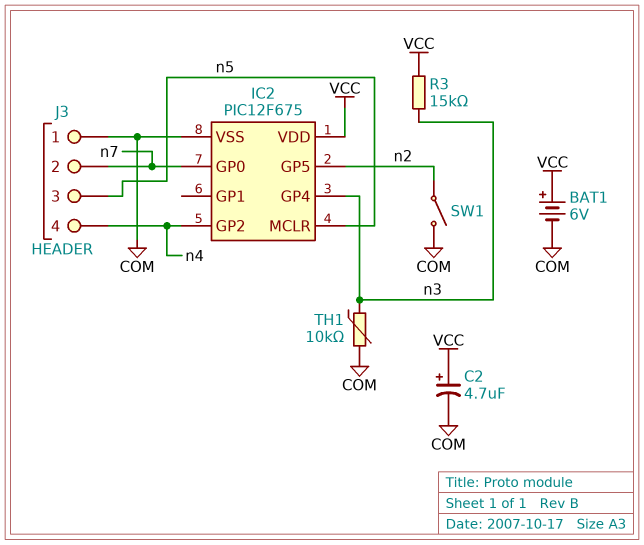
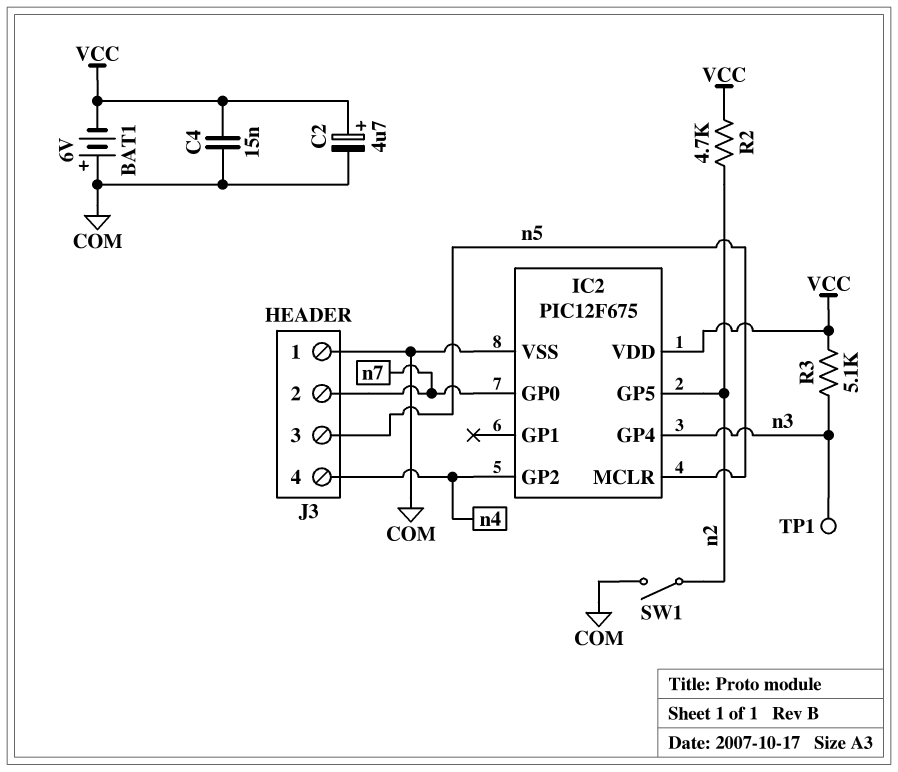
BAT1: 6V (plus VCC, minus COM) -> 6V (plus COM, minus VCC)
C4: none -> 15nF (COM, VCC)
R2: none -> 4.7k (VCC, n2)
R3: 15k (VCC, n3) -> 5.1k (VCC, n3)
TH1: 10k (COM, n3) -> none
TP1: none -> test point (n3)

